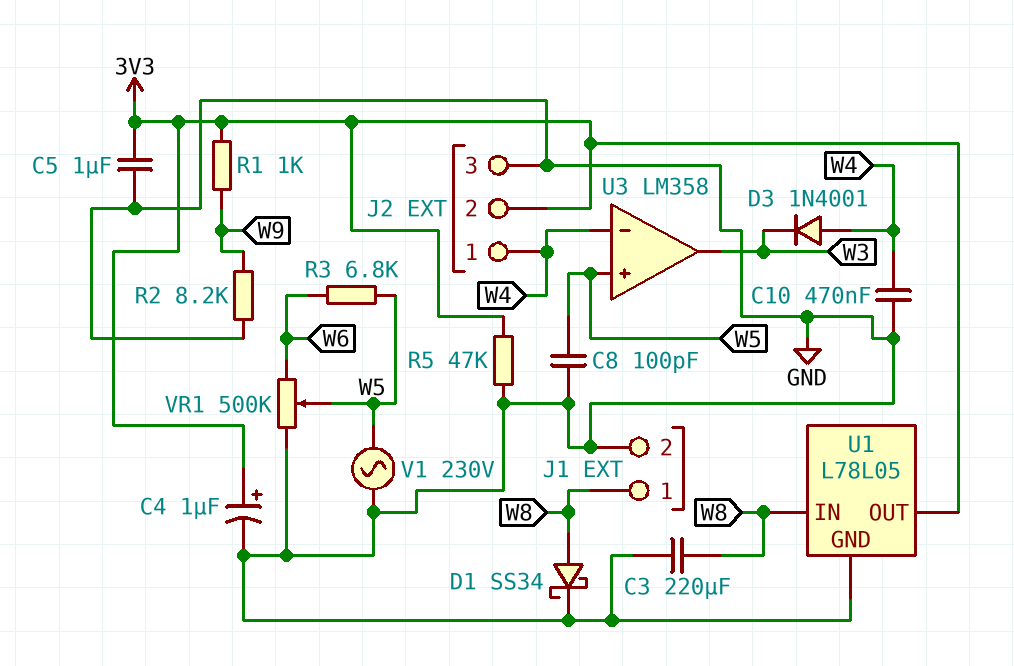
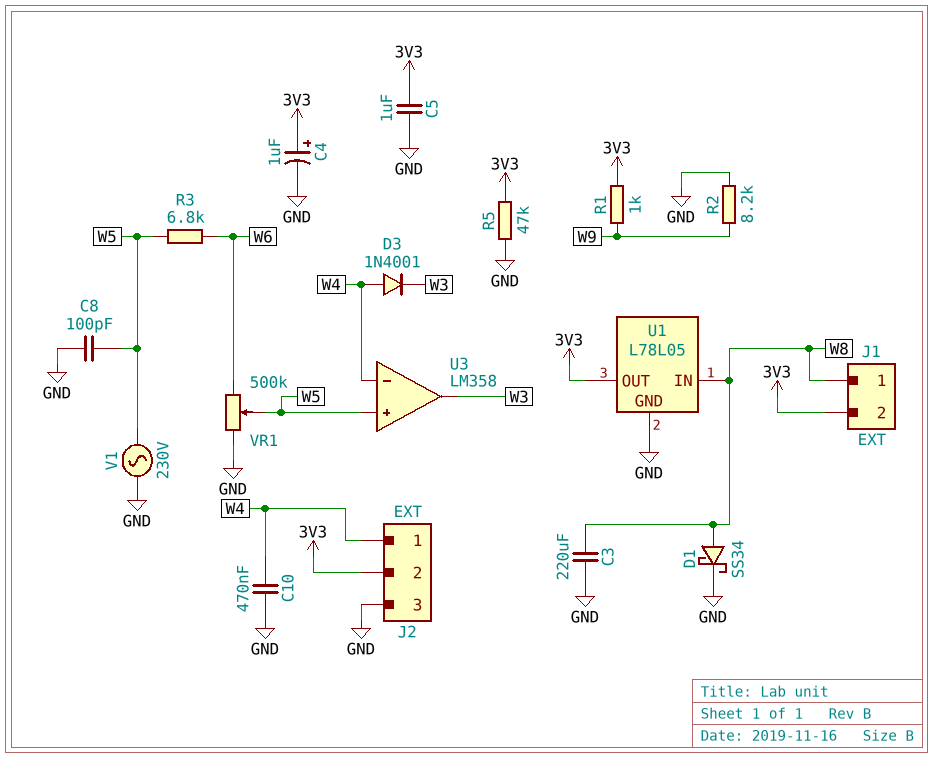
J1 pin 2: GND -> 3V3

